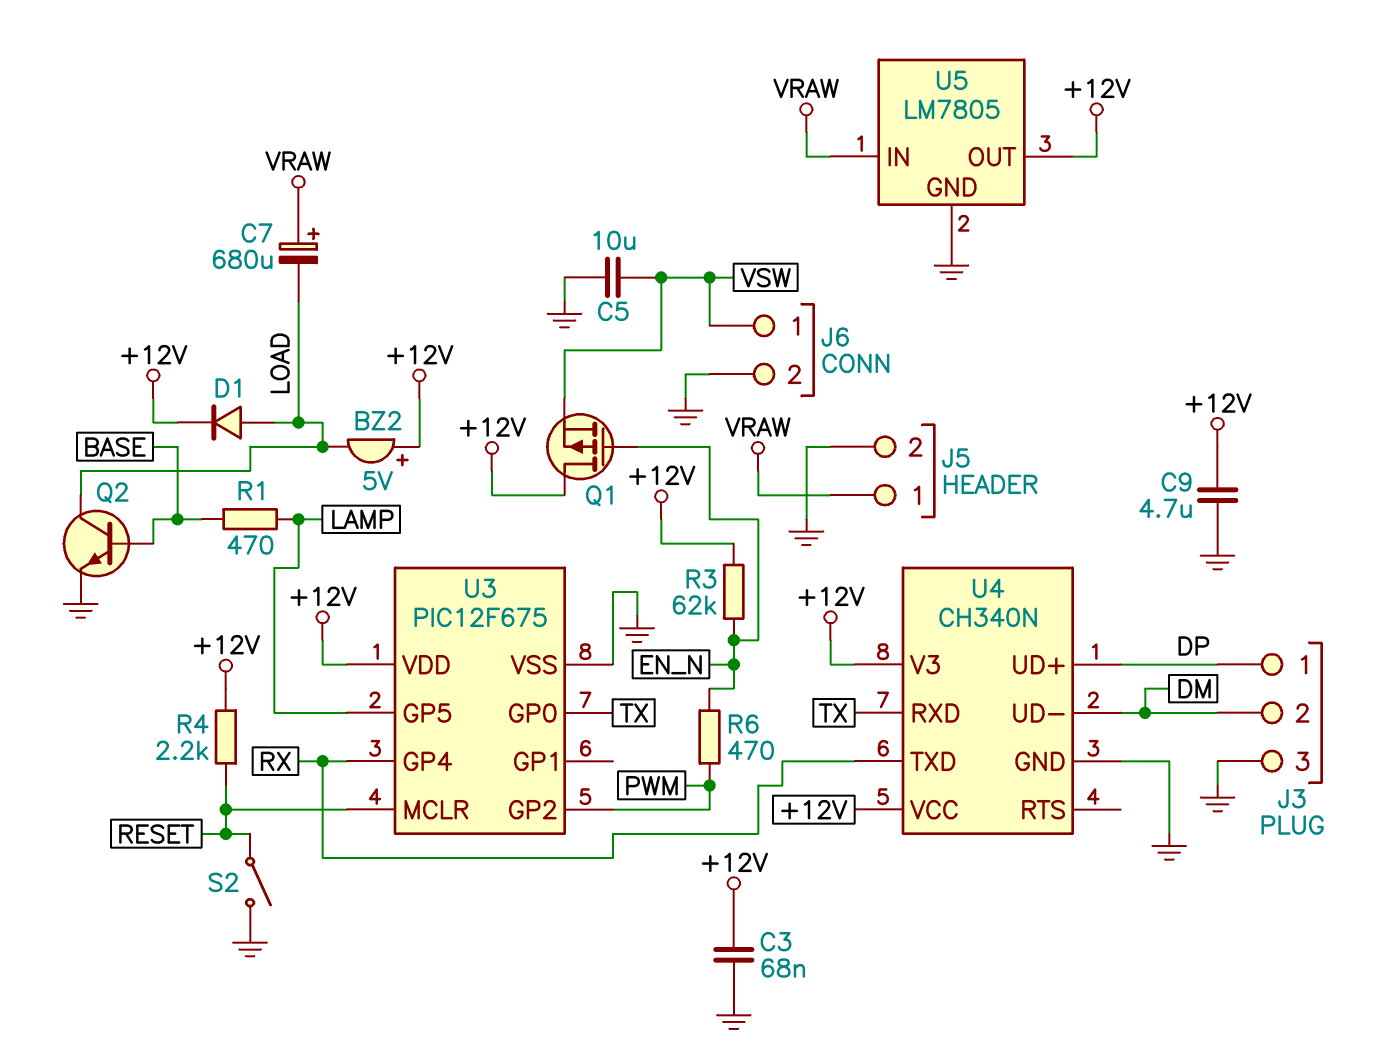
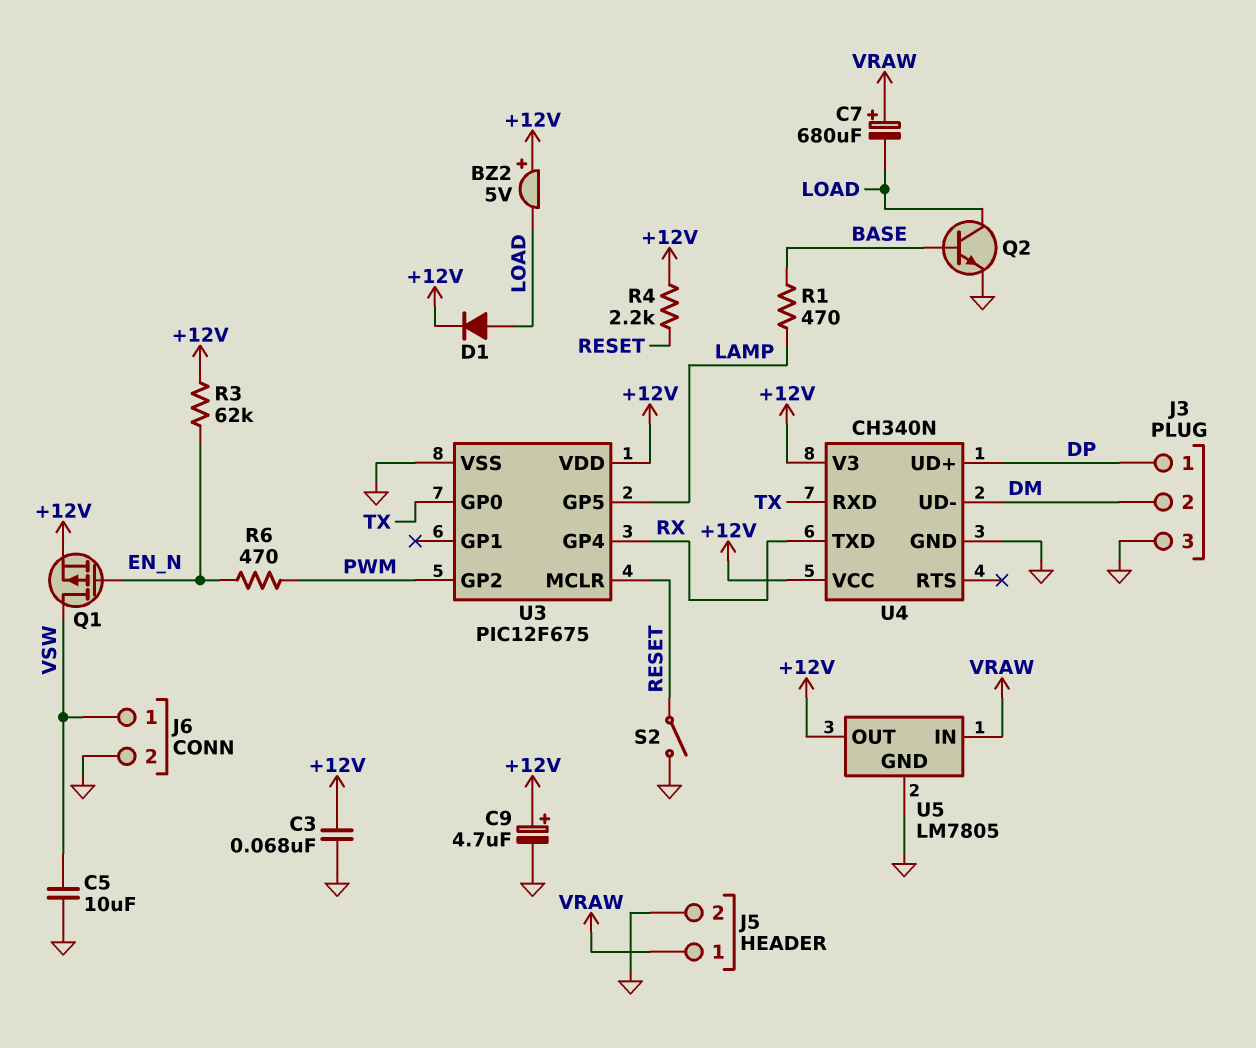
C9: 4.7uF (+12V, GND) -> 4.7uF (plus +12V, minus GND)
Q1: PMOS (G EN_N, D +12V, S VSW) -> PMOS (G EN_N, D VSW, S +12V)

